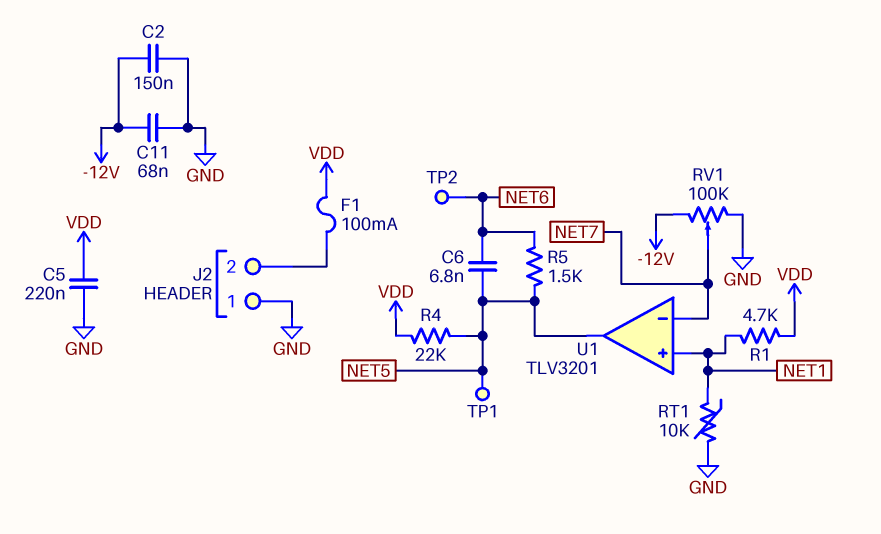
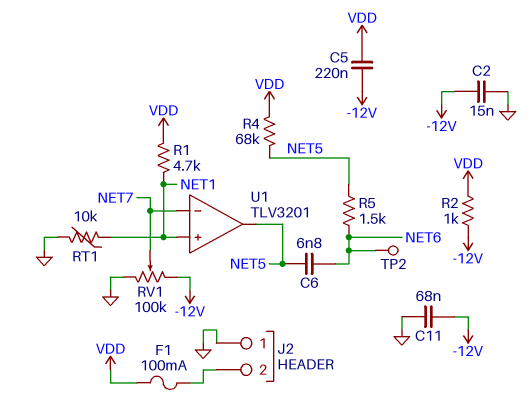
C2: 150nF (-12V, GND) -> 15nF (-12V, GND)
C5: 220nF (GND, VDD) -> 220nF (-12V, VDD)
R2: none -> 1k (-12V, VDD)
R4: 22k (NET5, VDD) -> 68k (NET5, VDD)
TP1: test point (NET5) -> none

